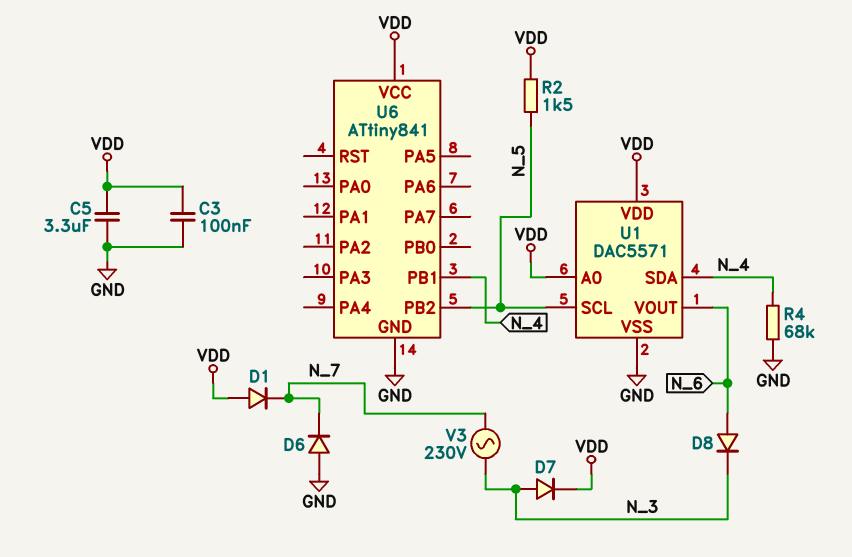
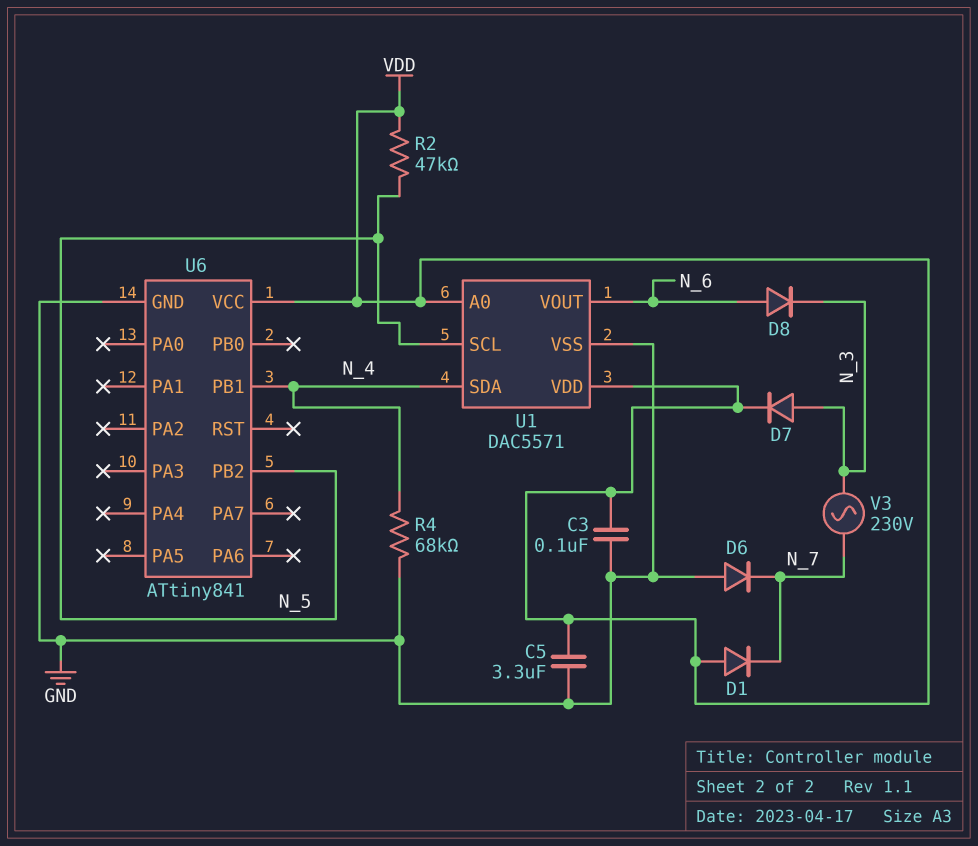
R2: 1.5k (N_5, VDD) -> 47k (N_5, VDD)

